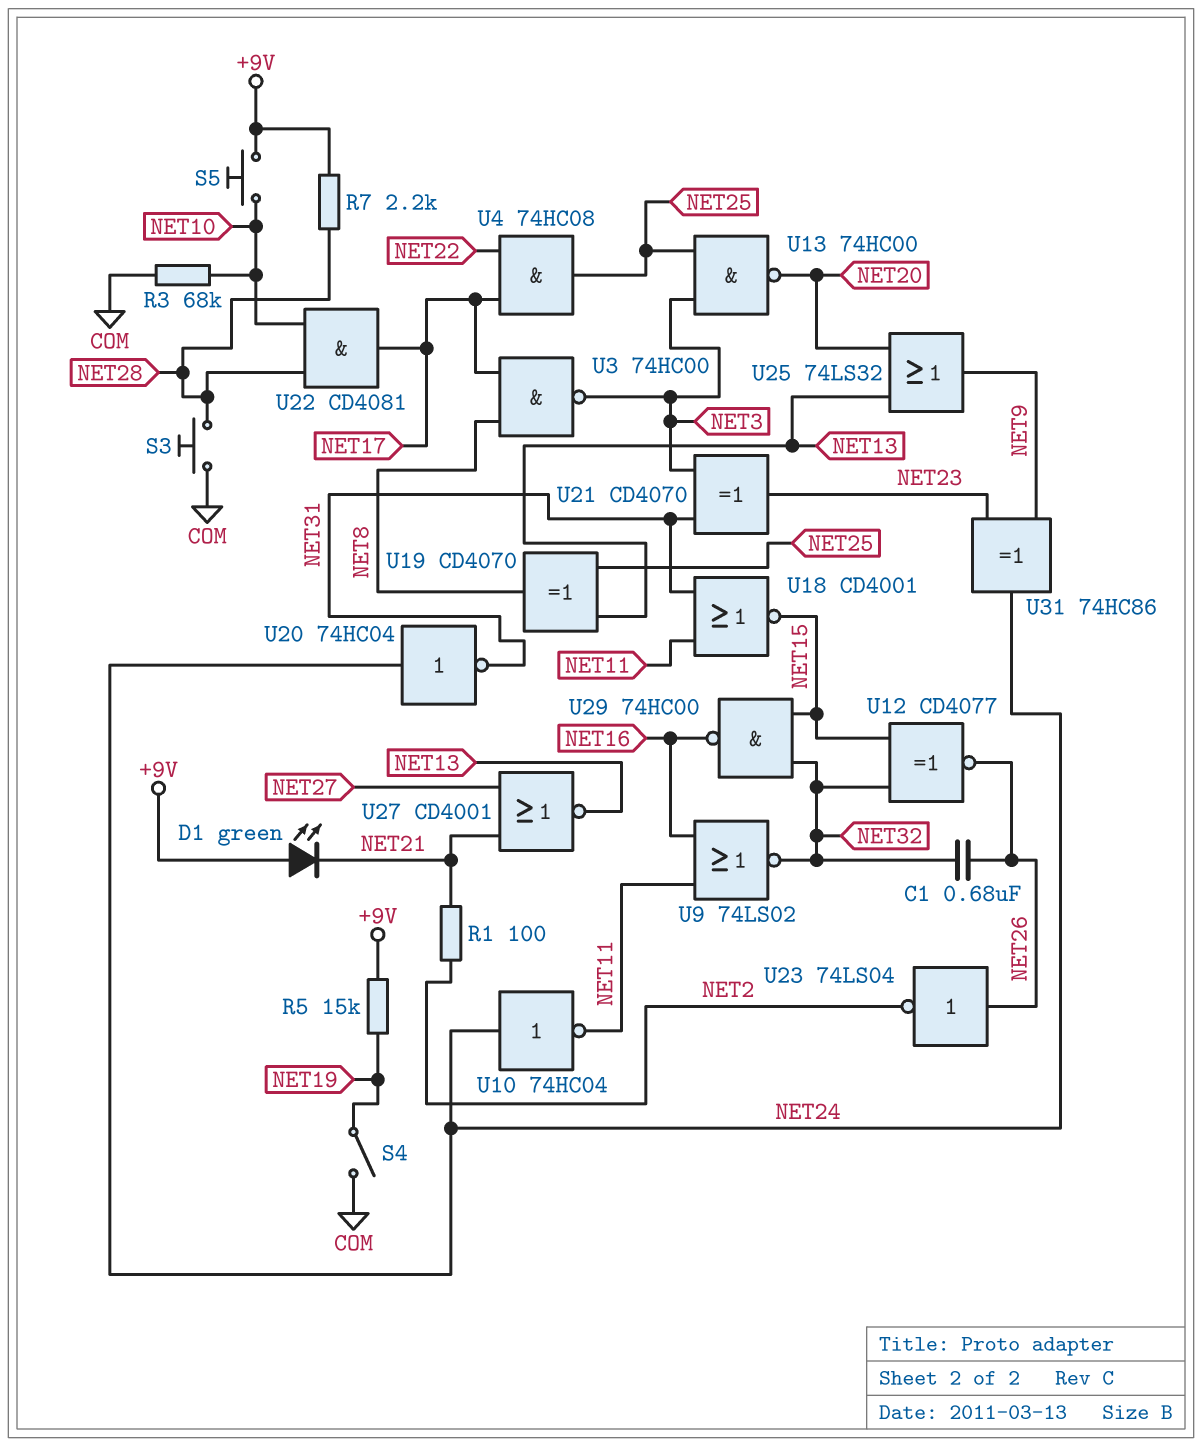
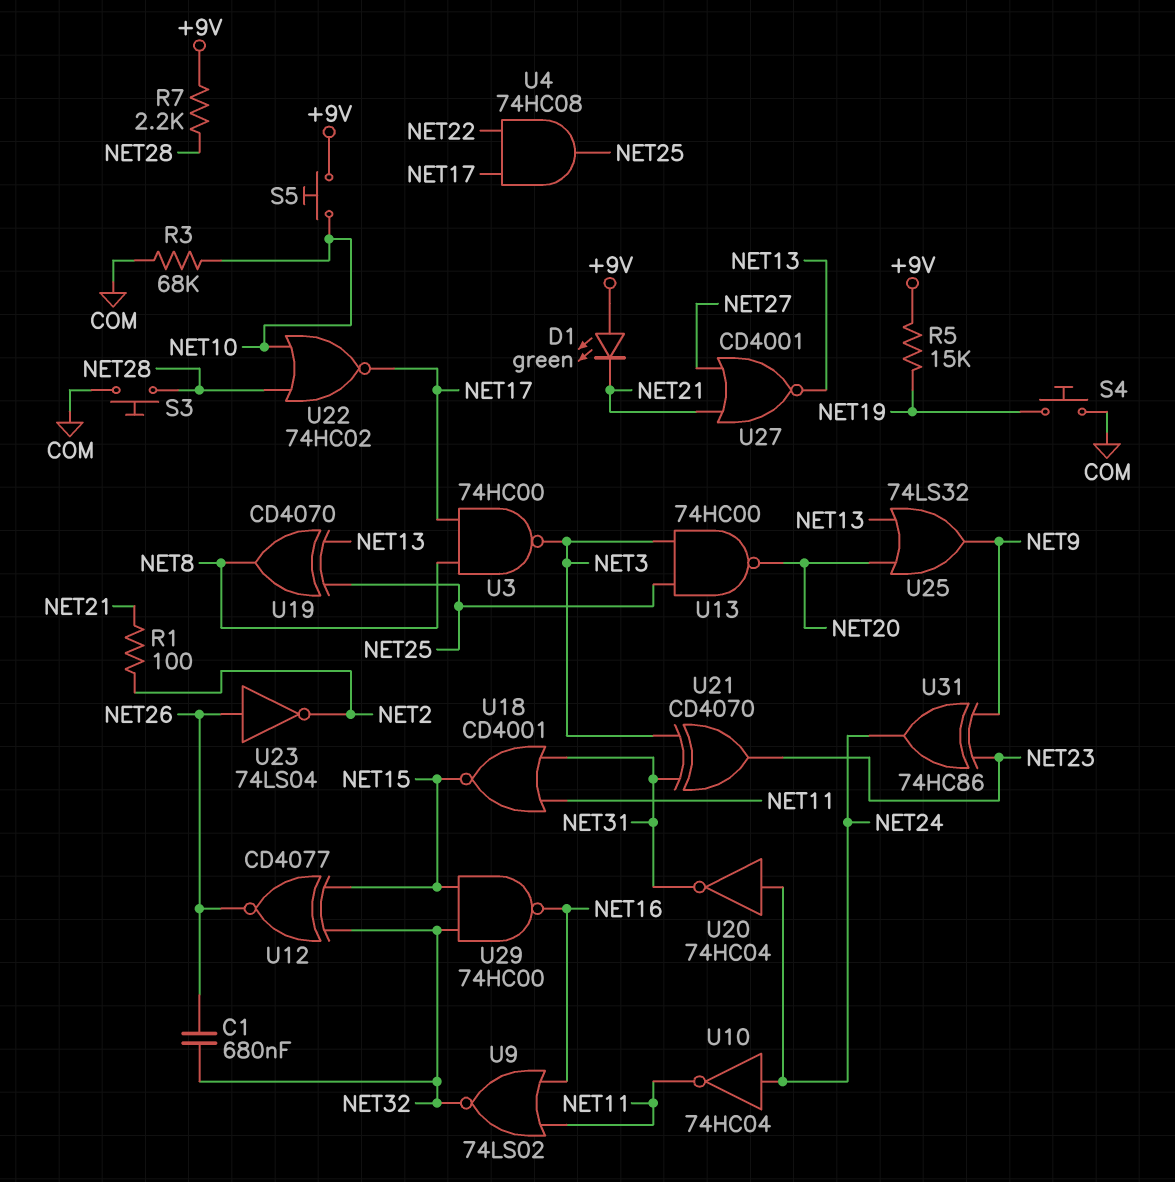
S4: switch (COM, NET19) -> button (COM, NET19)
U22: AND CD4081 (in NET10, in NET28, out NET17) -> NOR 74HC02 (in NET10, in NET28, out NET17)

